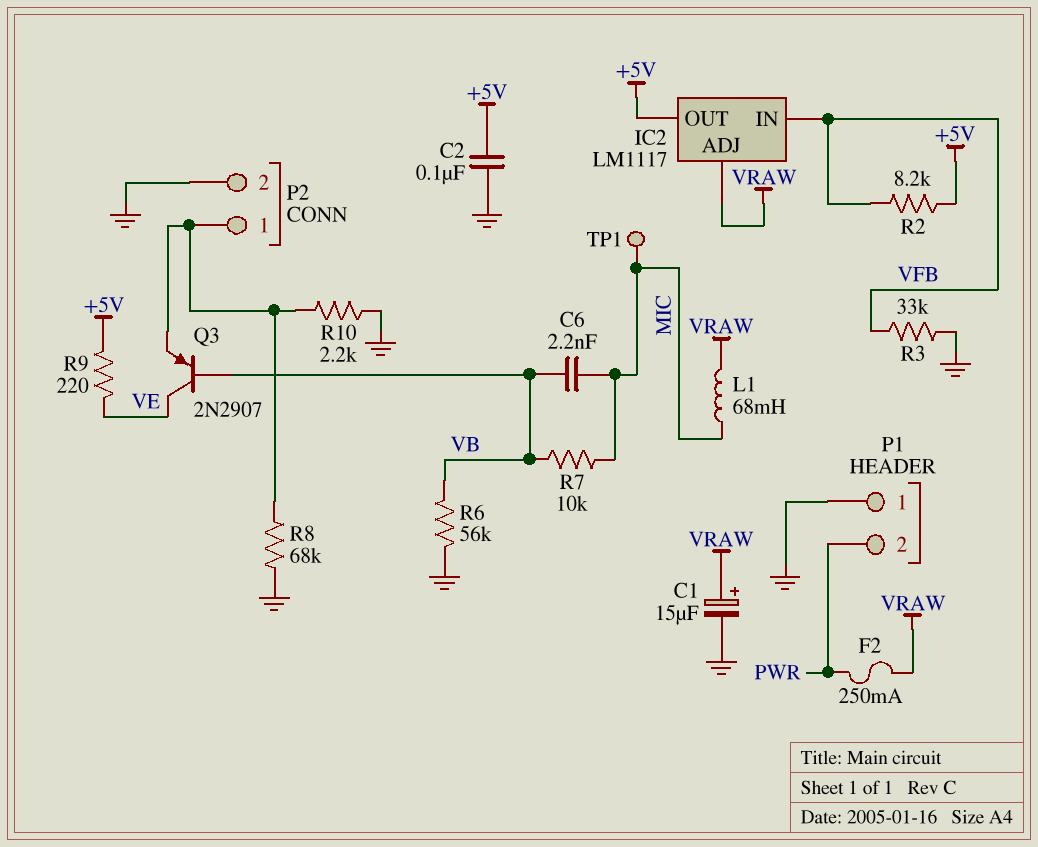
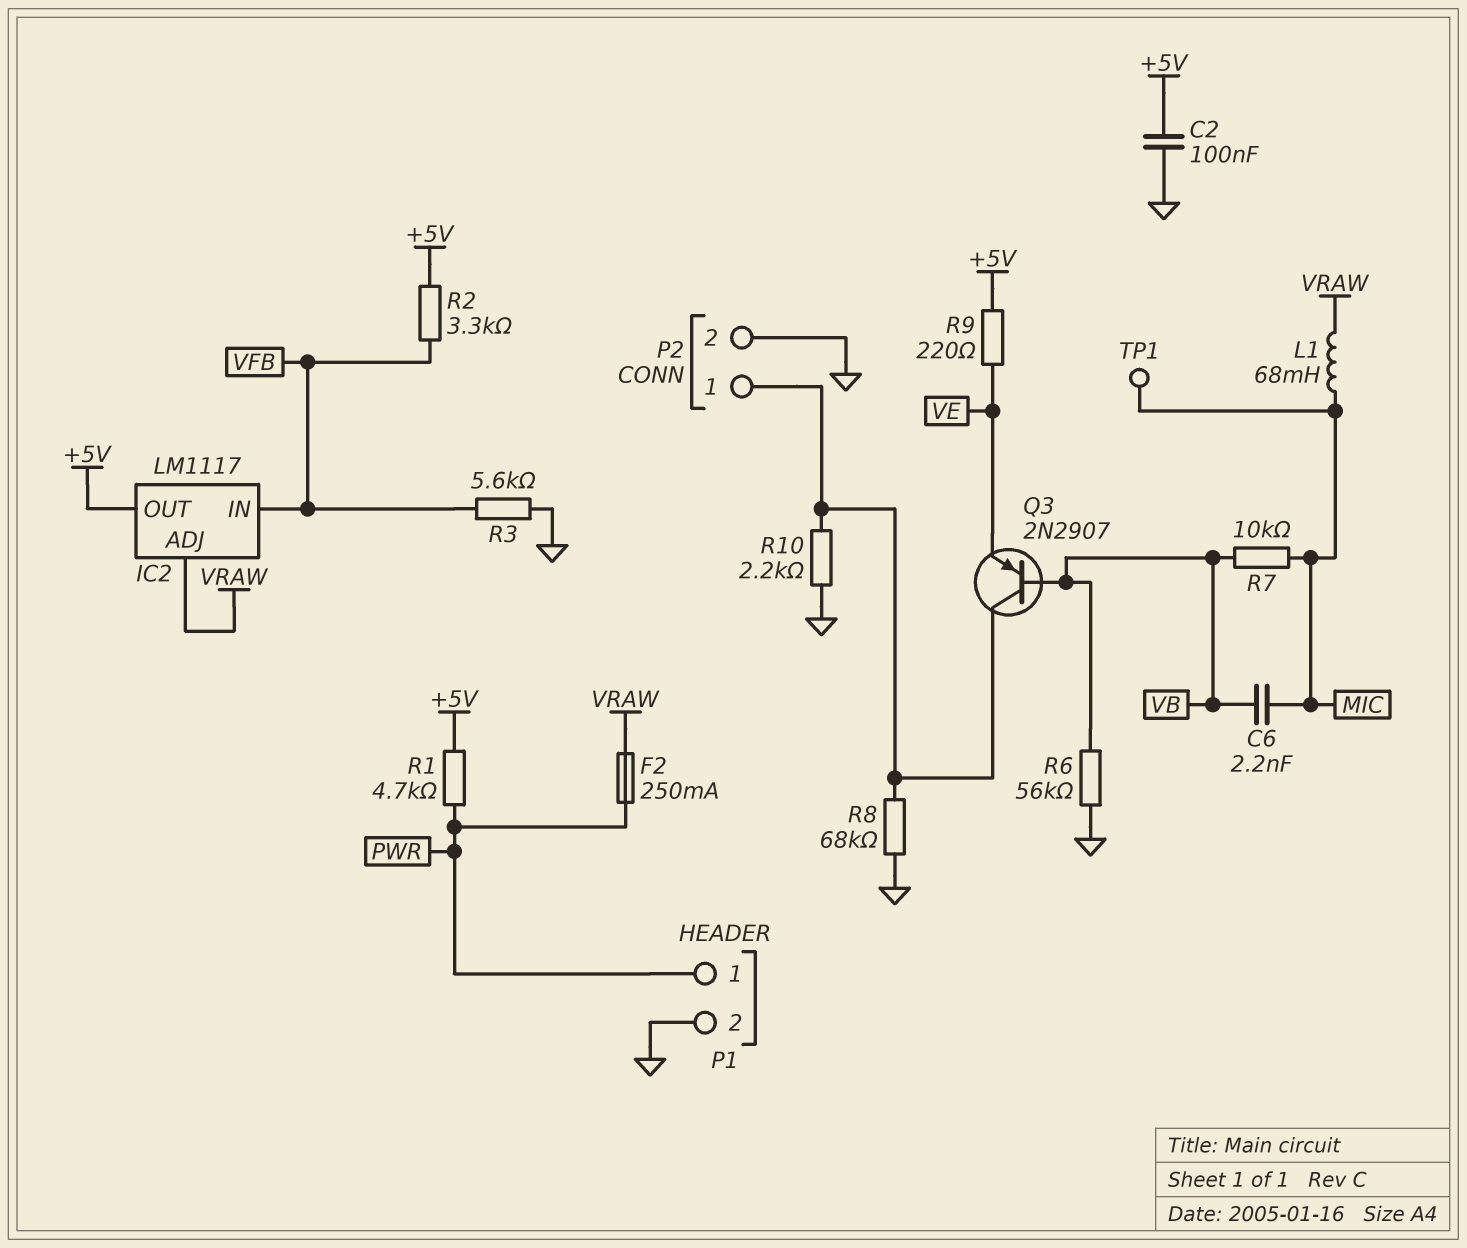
C1: 15uF (plus VRAW, minus GND) -> none
P1 pin 1: GND -> PWR
P1 pin 2: PWR -> GND
Q3: PNP 2N2907 (B VB, C VE, E P2/1) -> PNP 2N2907 (B VB, C P2/1, E VE)
R1: none -> 4.7k (+5V, PWR)
R2: 8.2k (+5V, VFB) -> 3.3k (+5V, VFB)
R3: 33k (GND, VFB) -> 5.6k (GND, VFB)

